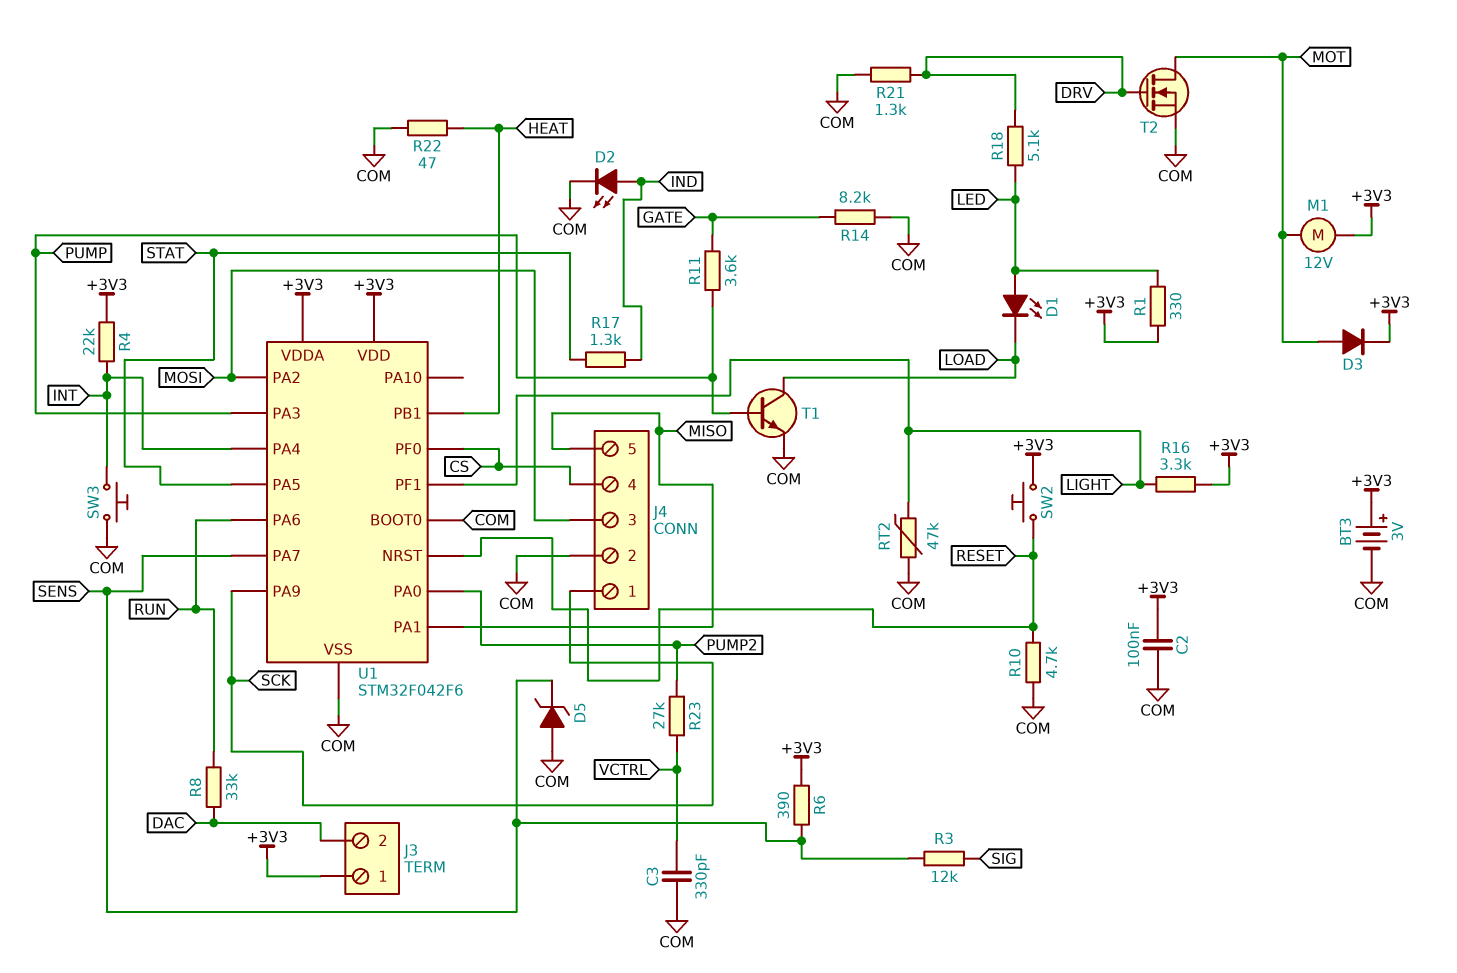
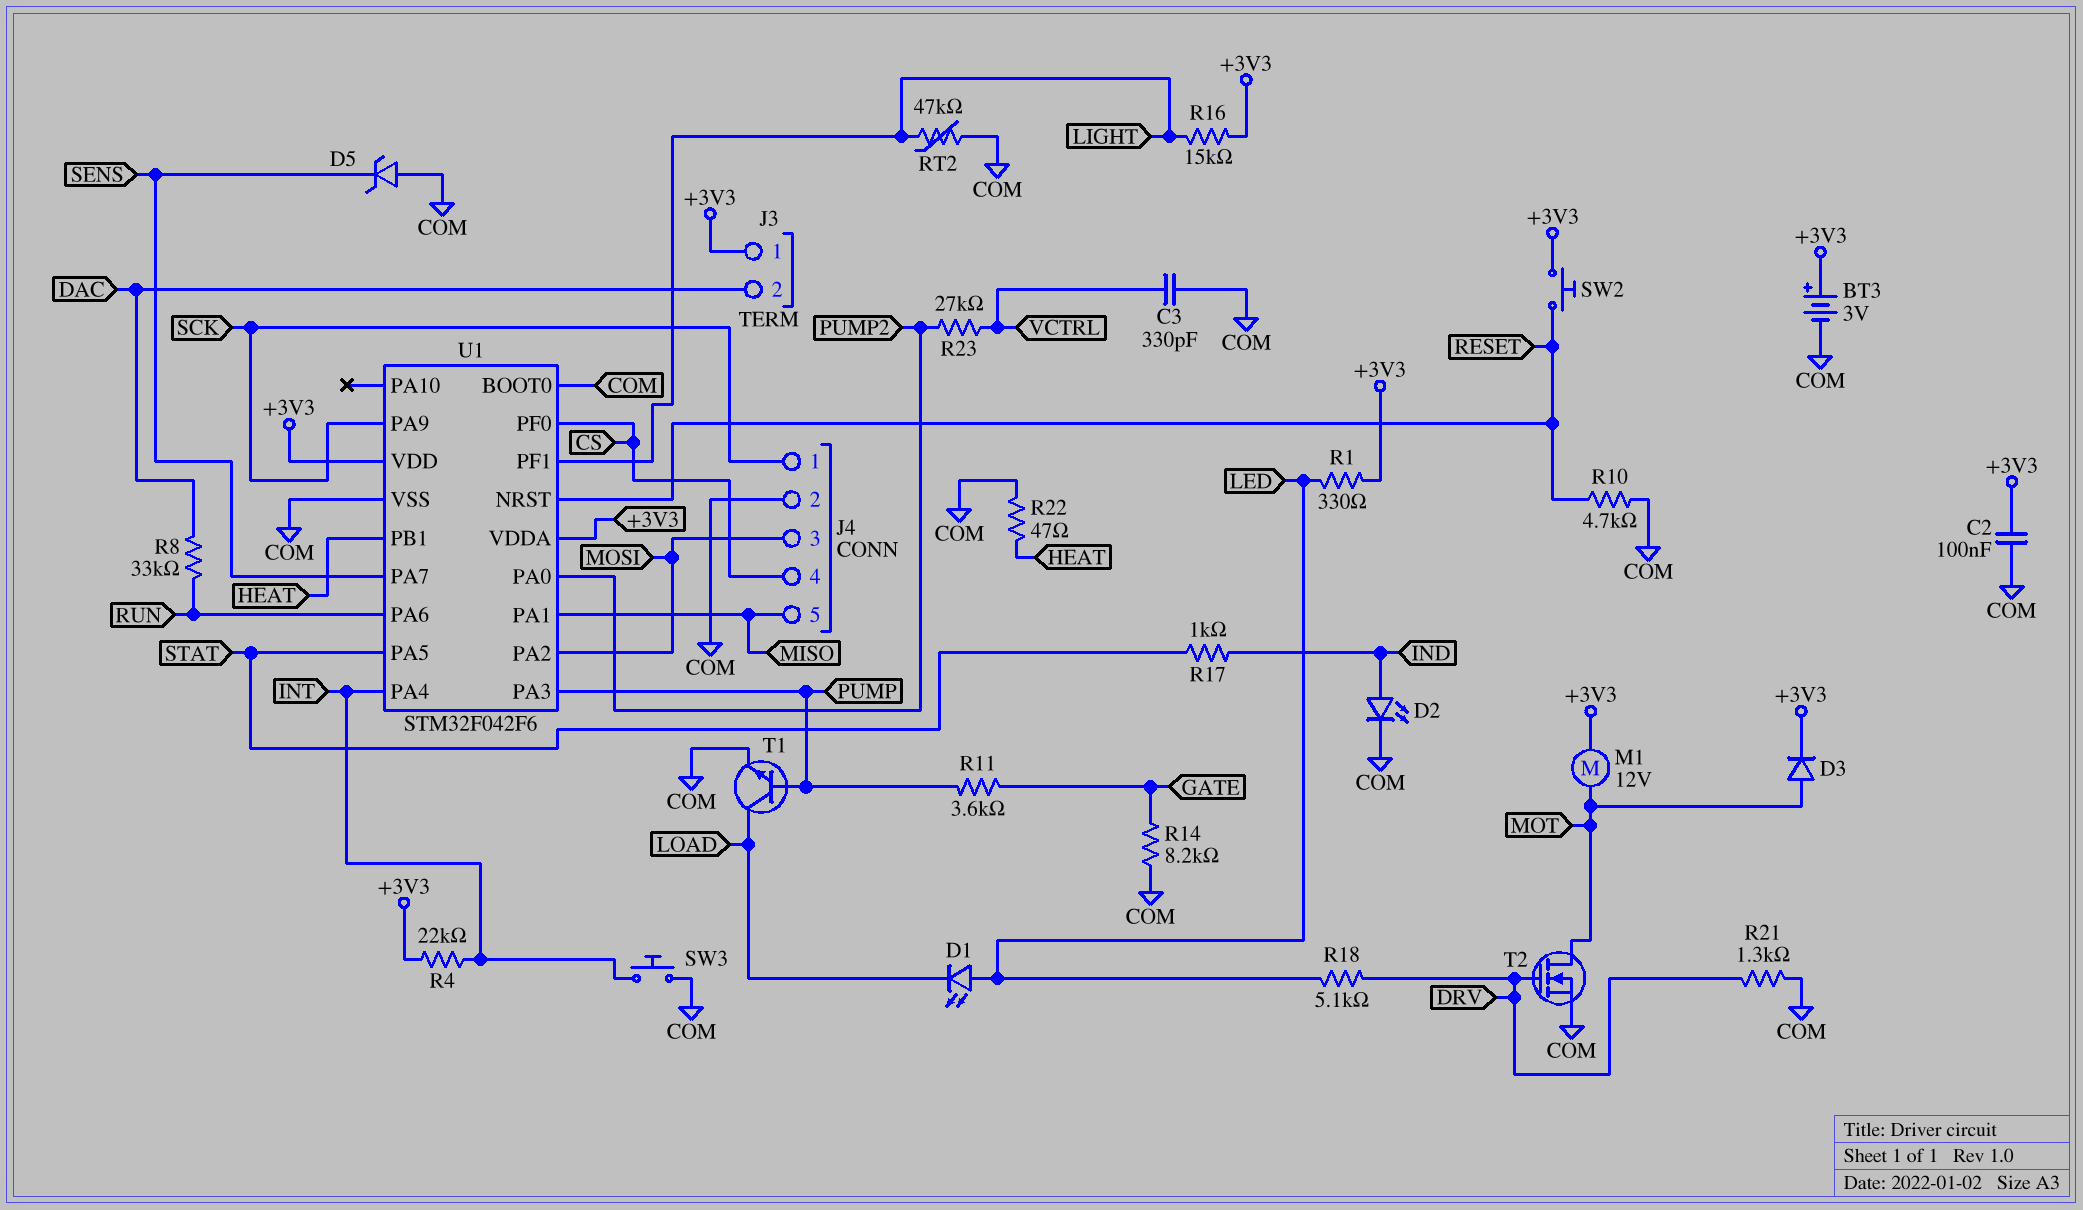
R3: 12k (SENS, SIG) -> none
R6: 390 (+3V3, SENS) -> none
R16: 3.3k (+3V3, LIGHT) -> 15k (+3V3, LIGHT)
R17: 1.3k (IND, STAT) -> 1k (IND, STAT)

